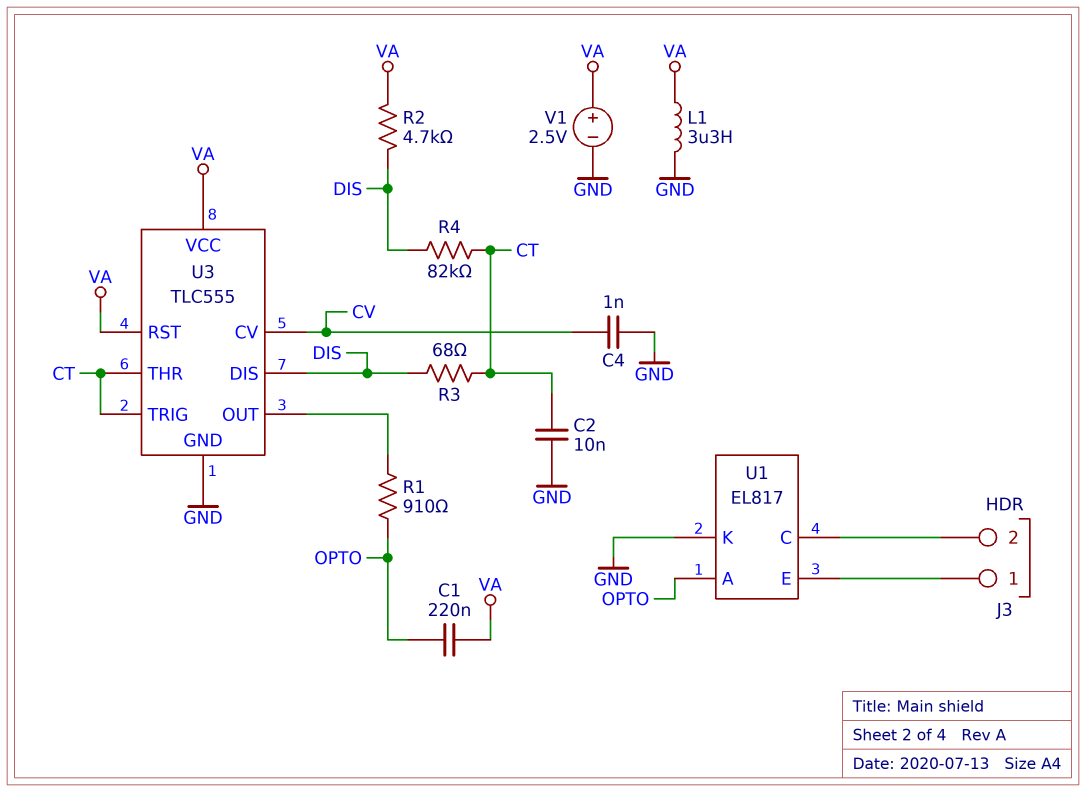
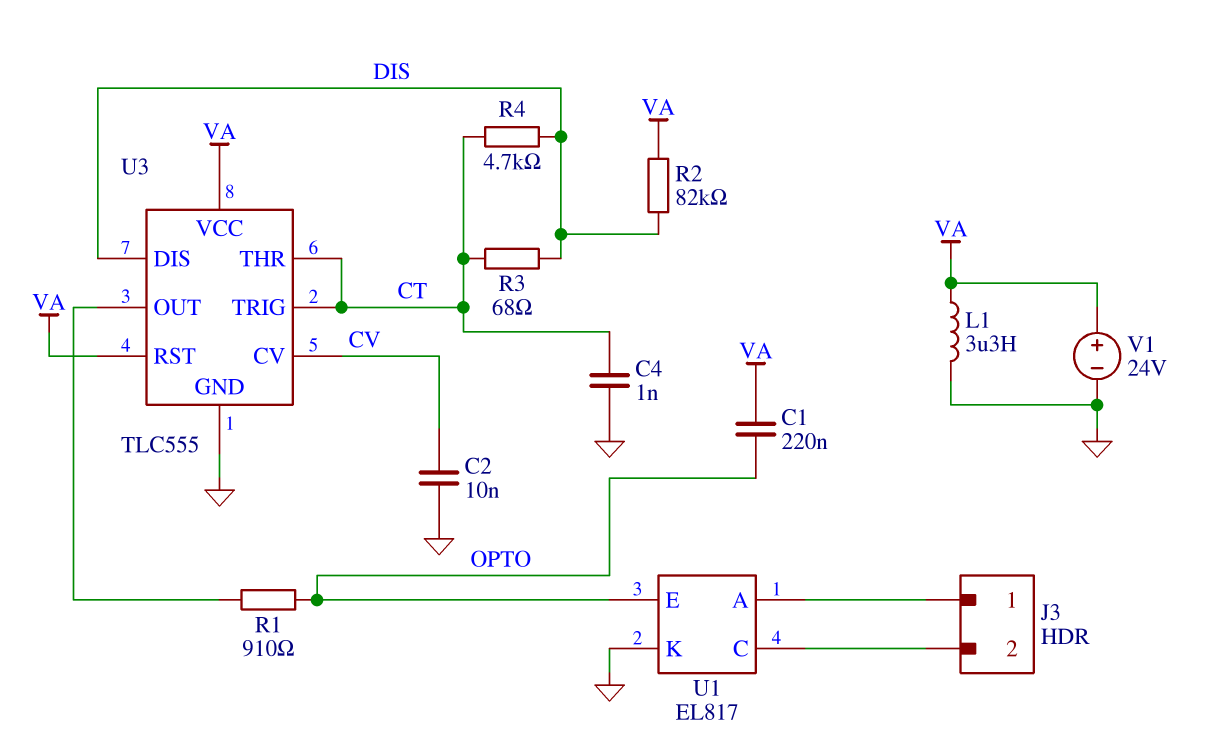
C2: 10nF (CT, GND) -> 10nF (CV, GND)
C4: 1nF (CV, GND) -> 1nF (CT, GND)
R2: 4.7k (DIS, VA) -> 82k (DIS, VA)
R4: 82k (CT, DIS) -> 4.7k (CT, DIS)
U1 pin A: OPTO -> J3/1
U1 pin E: J3/1 -> OPTO
V1: 2.5V (plus VA, minus GND) -> 24V (plus VA, minus GND)

